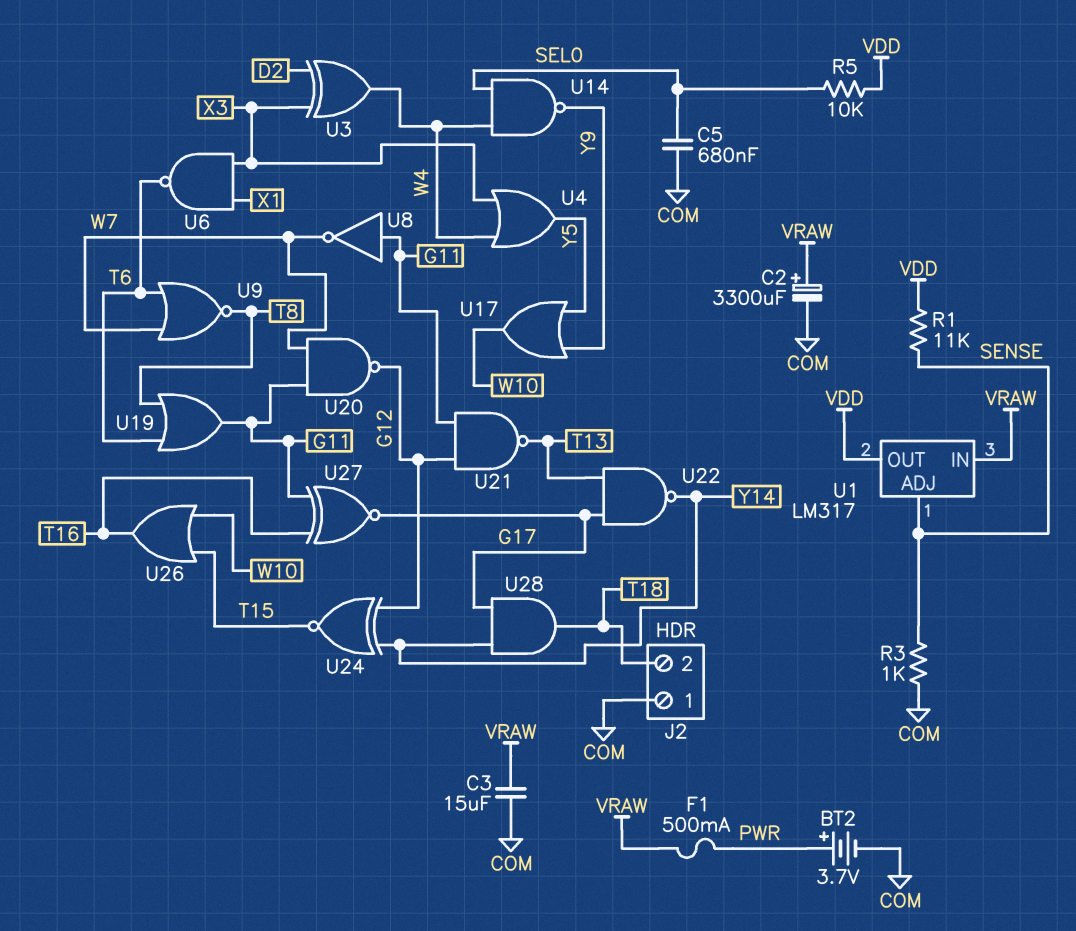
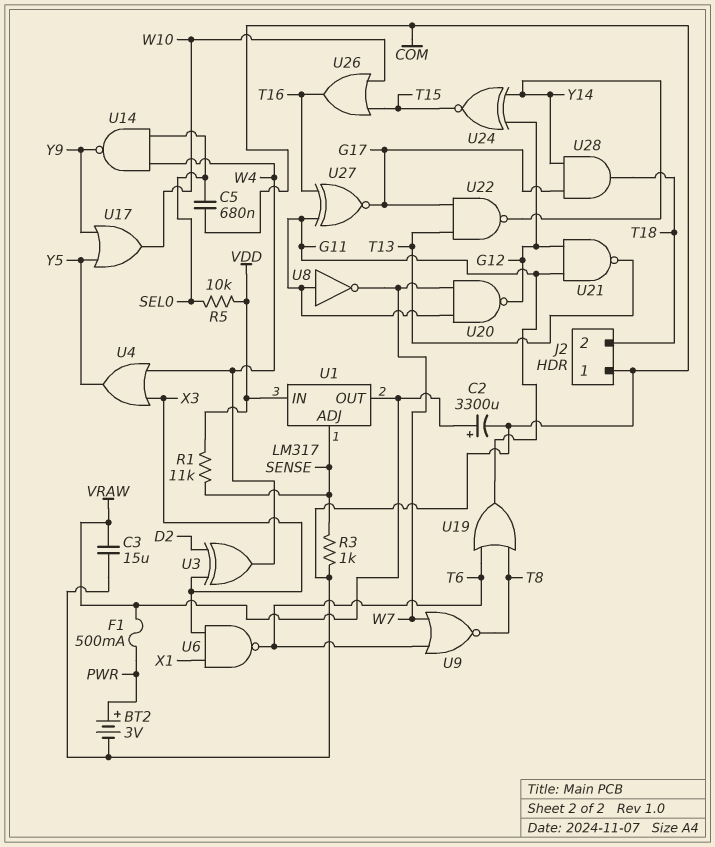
BT2: 3.7V (plus PWR, minus COM) -> 3V (plus PWR, minus COM)
U1 pin IN: VRAW -> VDD
U1 pin OUT: VDD -> VRAW

